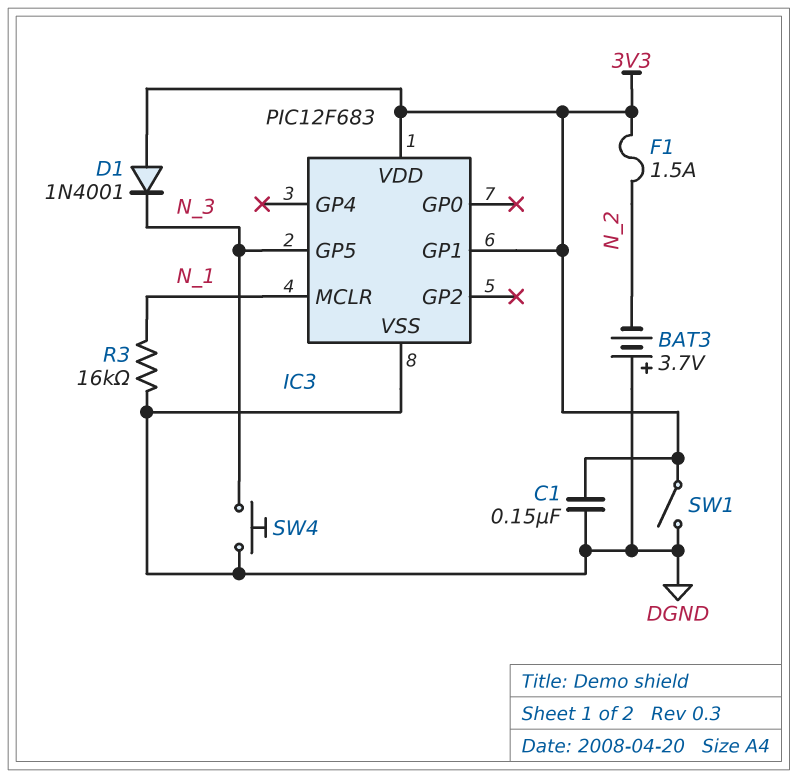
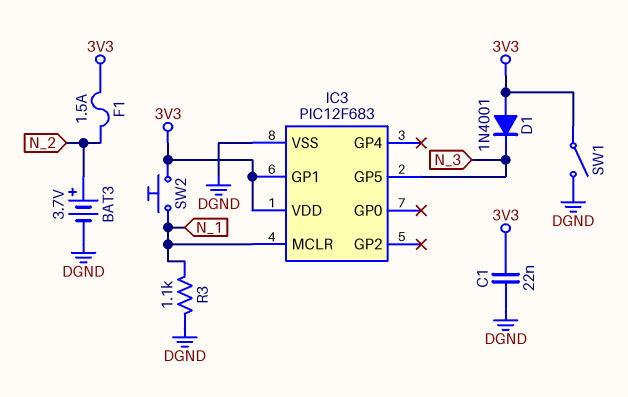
BAT3: 3.7V (plus DGND, minus N_2) -> 3.7V (plus N_2, minus DGND)
C1: 150nF (3V3, DGND) -> 22nF (3V3, DGND)
R3: 16k (DGND, N_1) -> 1.1k (DGND, N_1)
SW2: none -> button (3V3, N_1)
SW4: button (DGND, N_3) -> none

